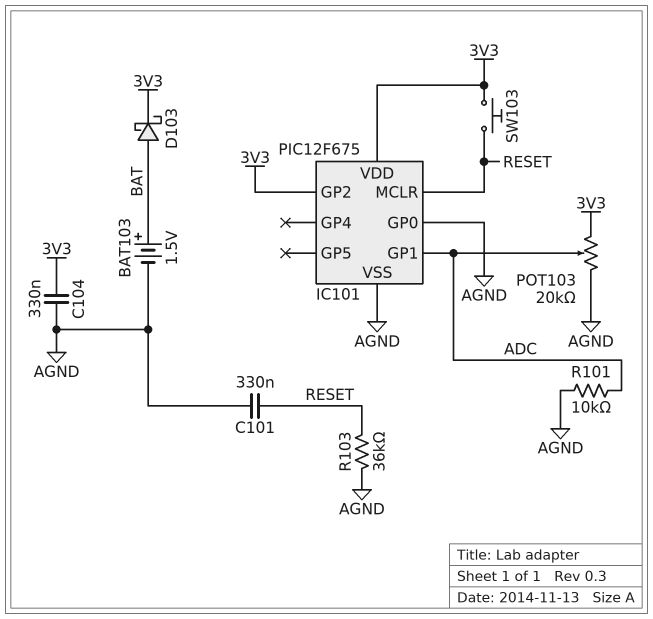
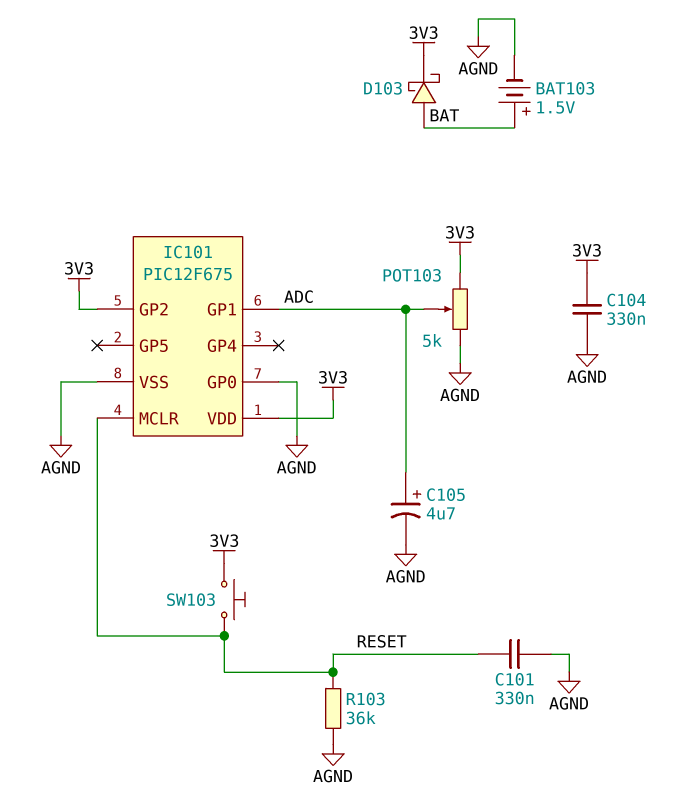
C105: none -> 4.7uF (plus ADC, minus AGND)
POT103: 20k (3V3, AGND, wiper ADC) -> 5k (3V3, AGND, wiper ADC)
R101: 10k (ADC, AGND) -> none

